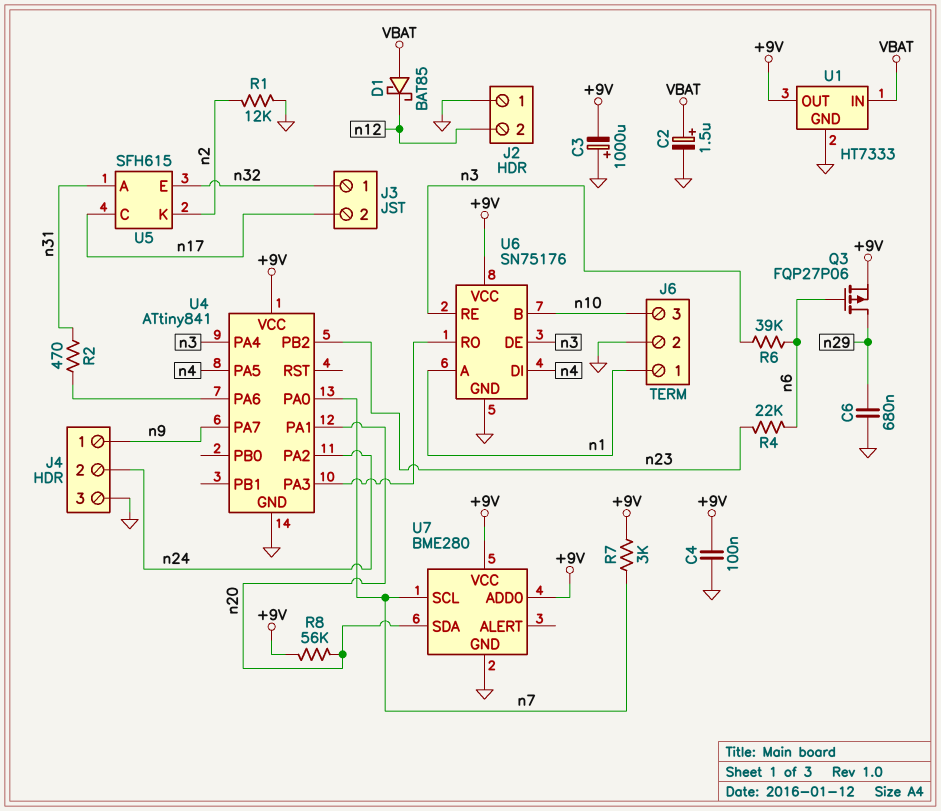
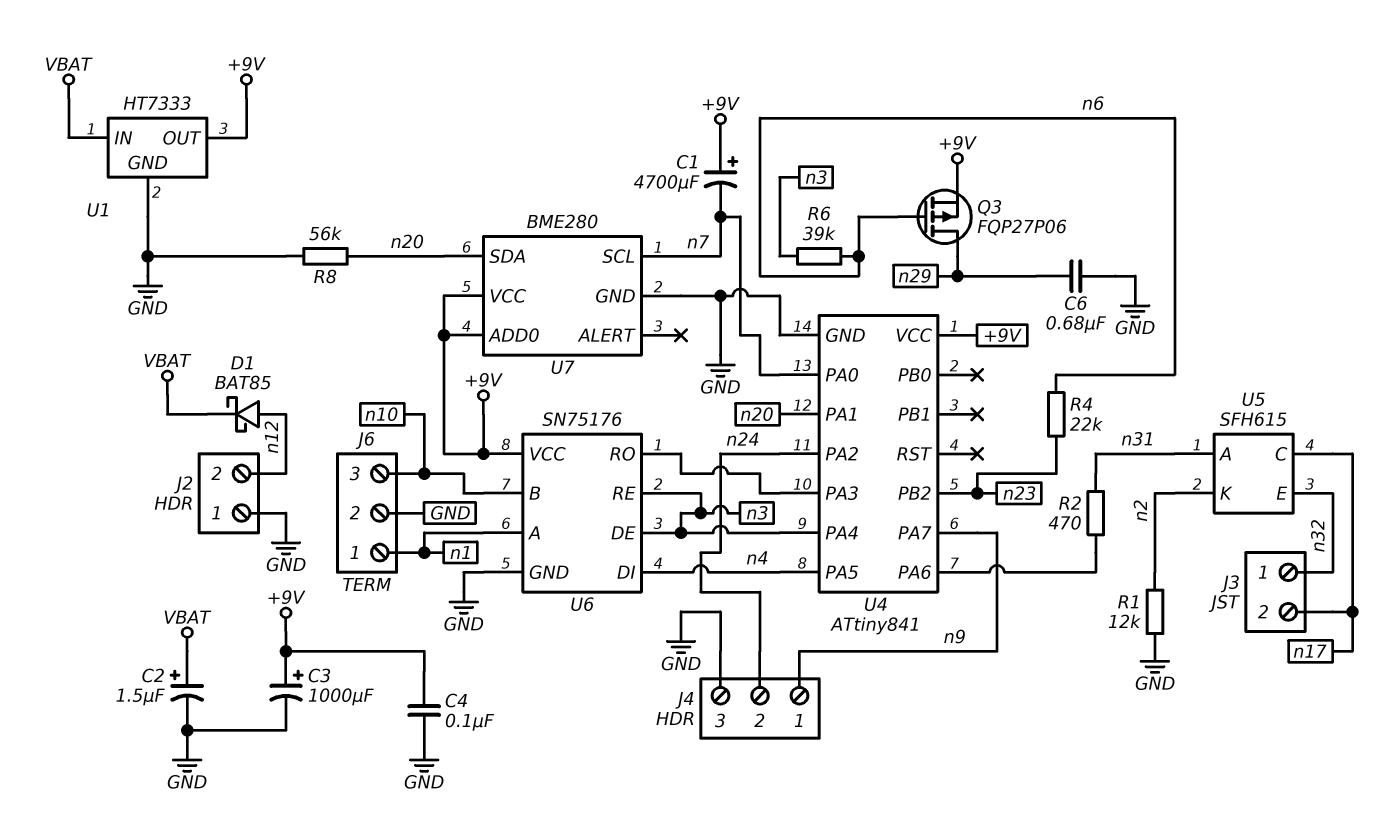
C1: none -> 4700uF (plus +9V, minus n7)
C3: 1000uF (plus GND, minus +9V) -> 1000uF (plus +9V, minus GND)
D1: schottky BAT85 (A VBAT, K n12) -> schottky BAT85 (A n12, K VBAT)
R7: 3k (+9V, n7) -> none
R8: 56k (+9V, n20) -> 56k (GND, n20)

